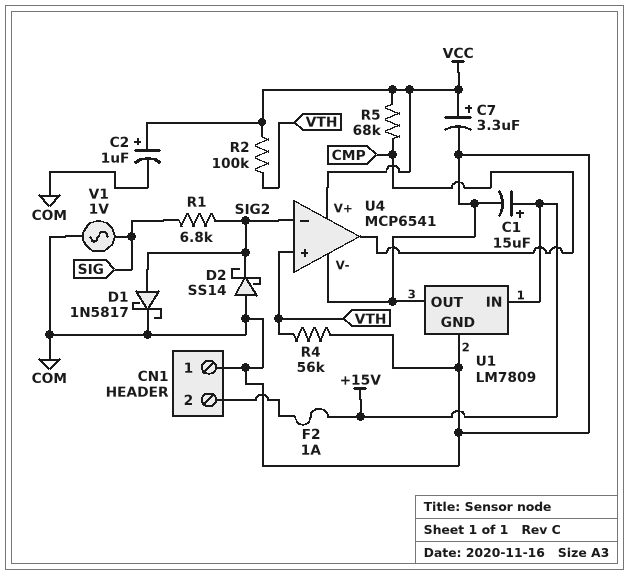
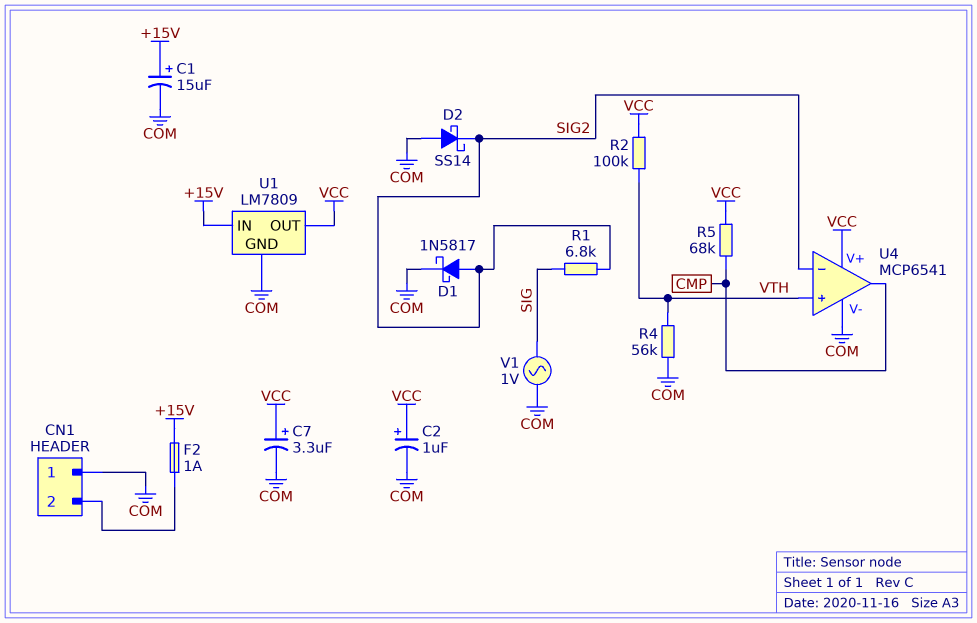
U1 pin OUT: COM -> VCC

